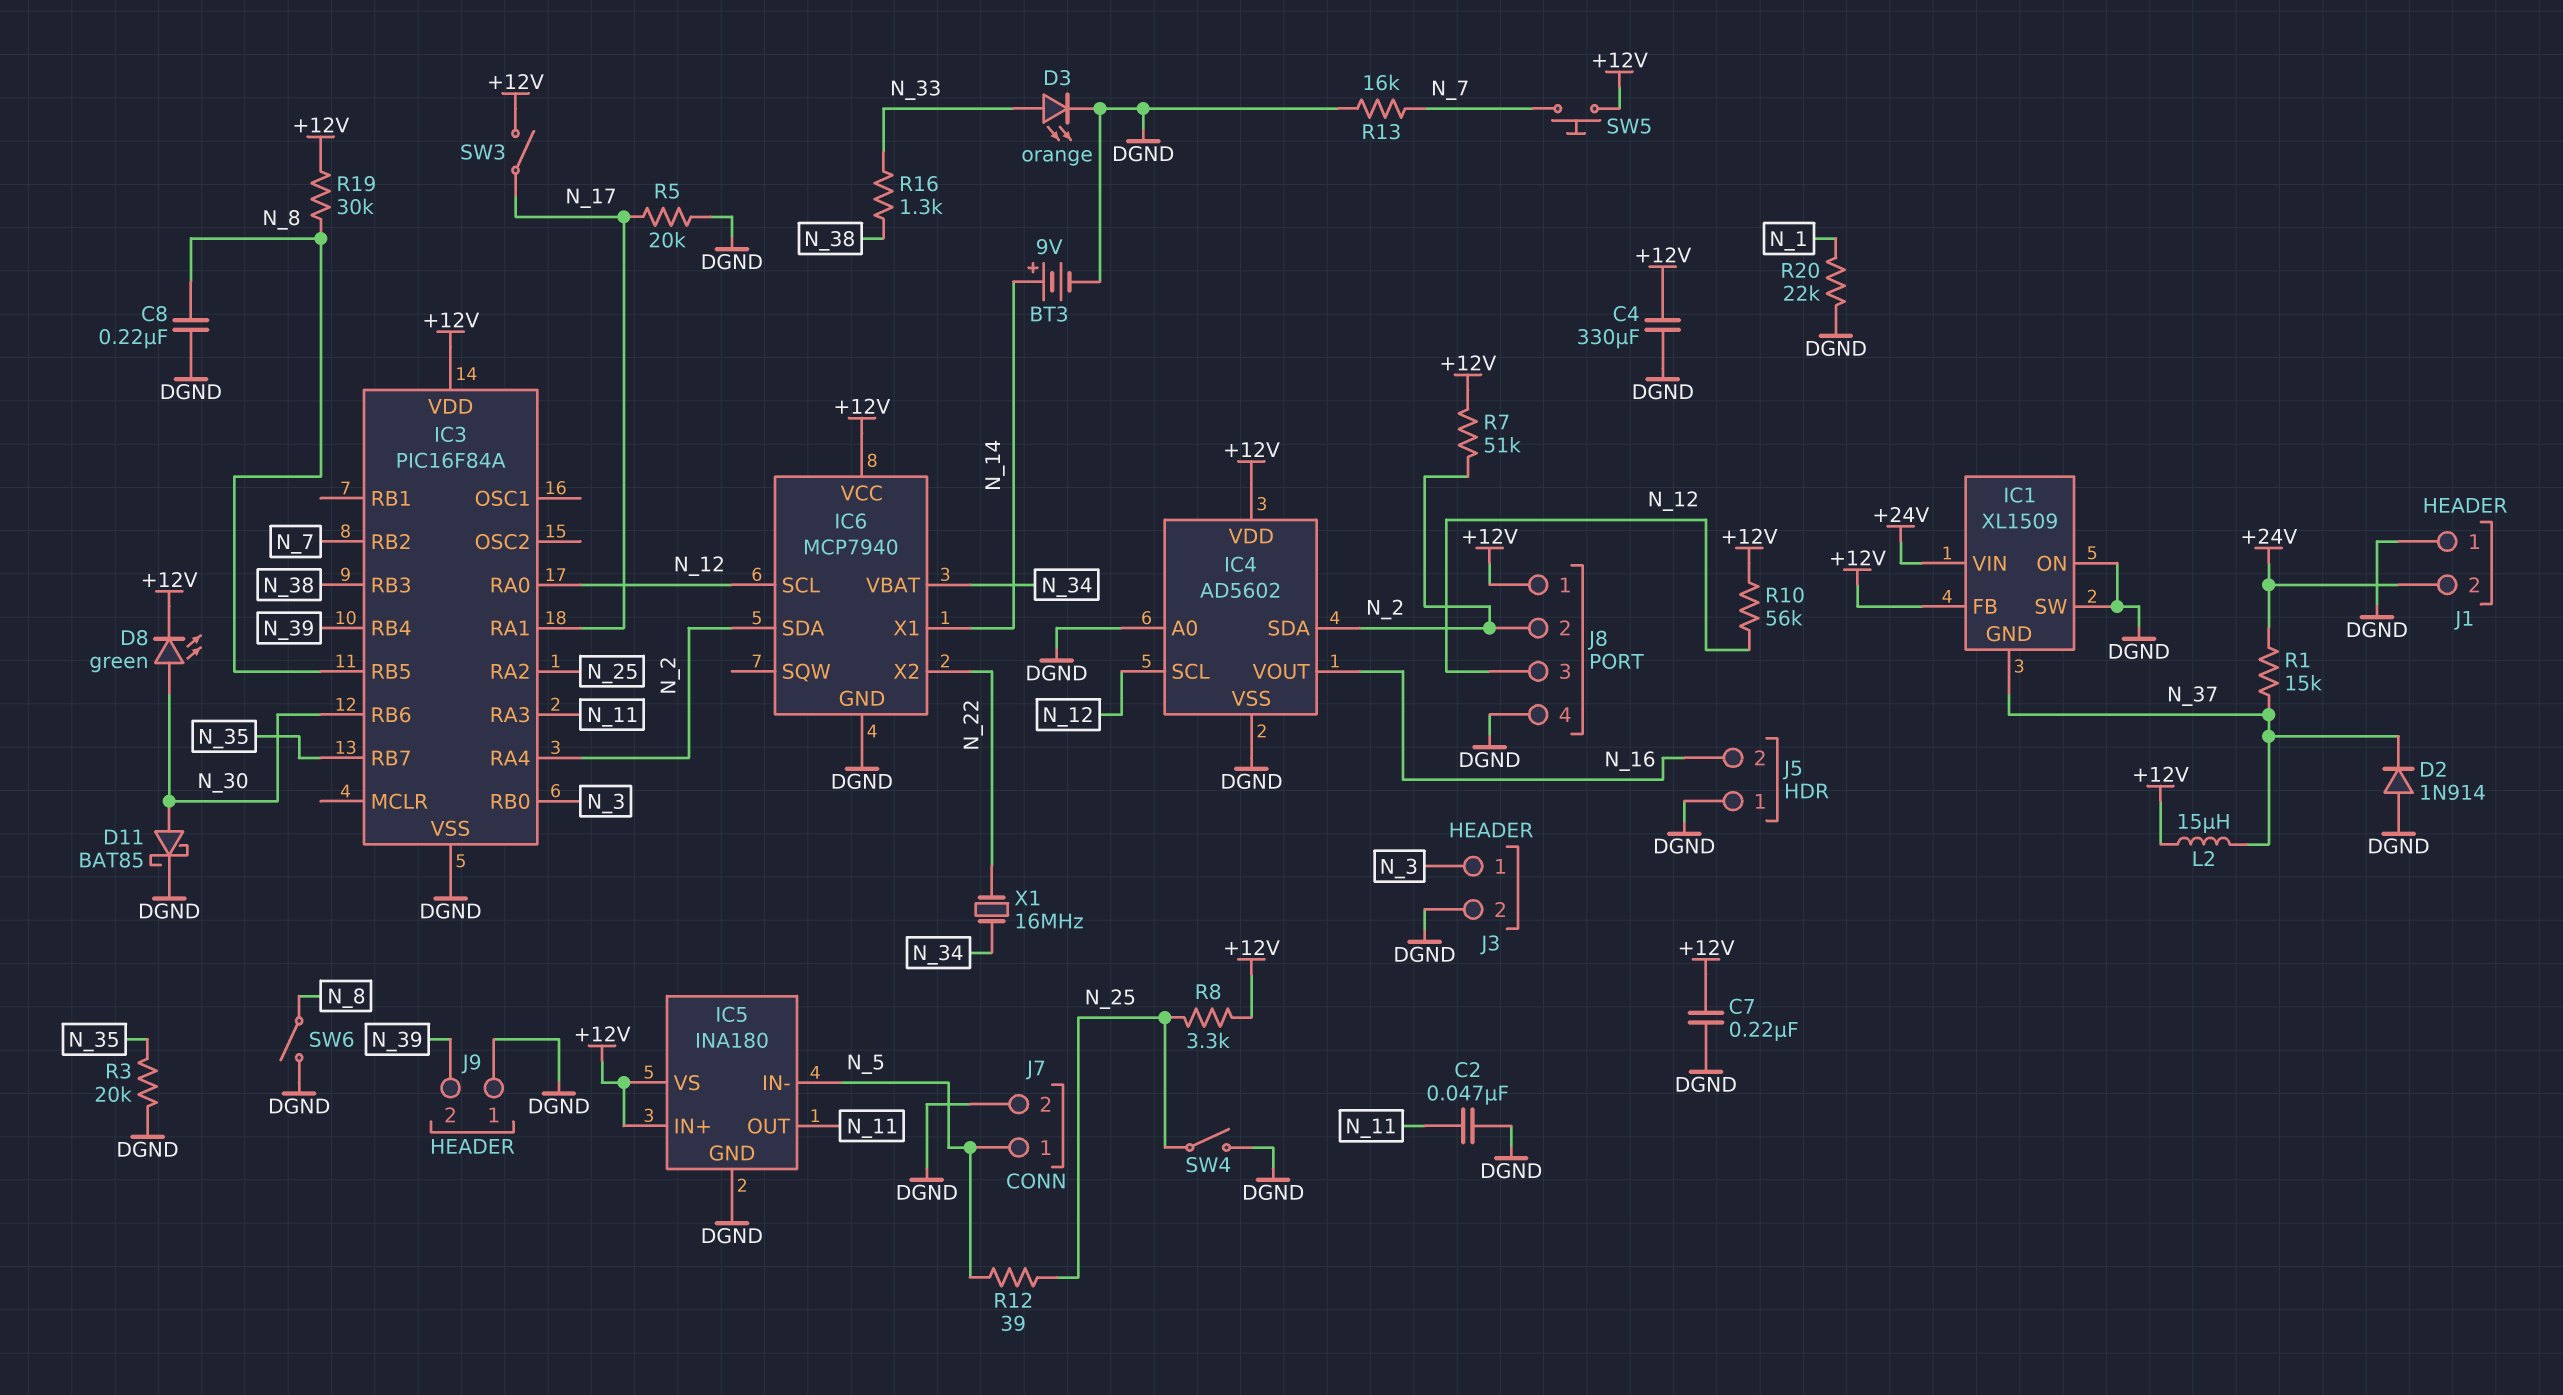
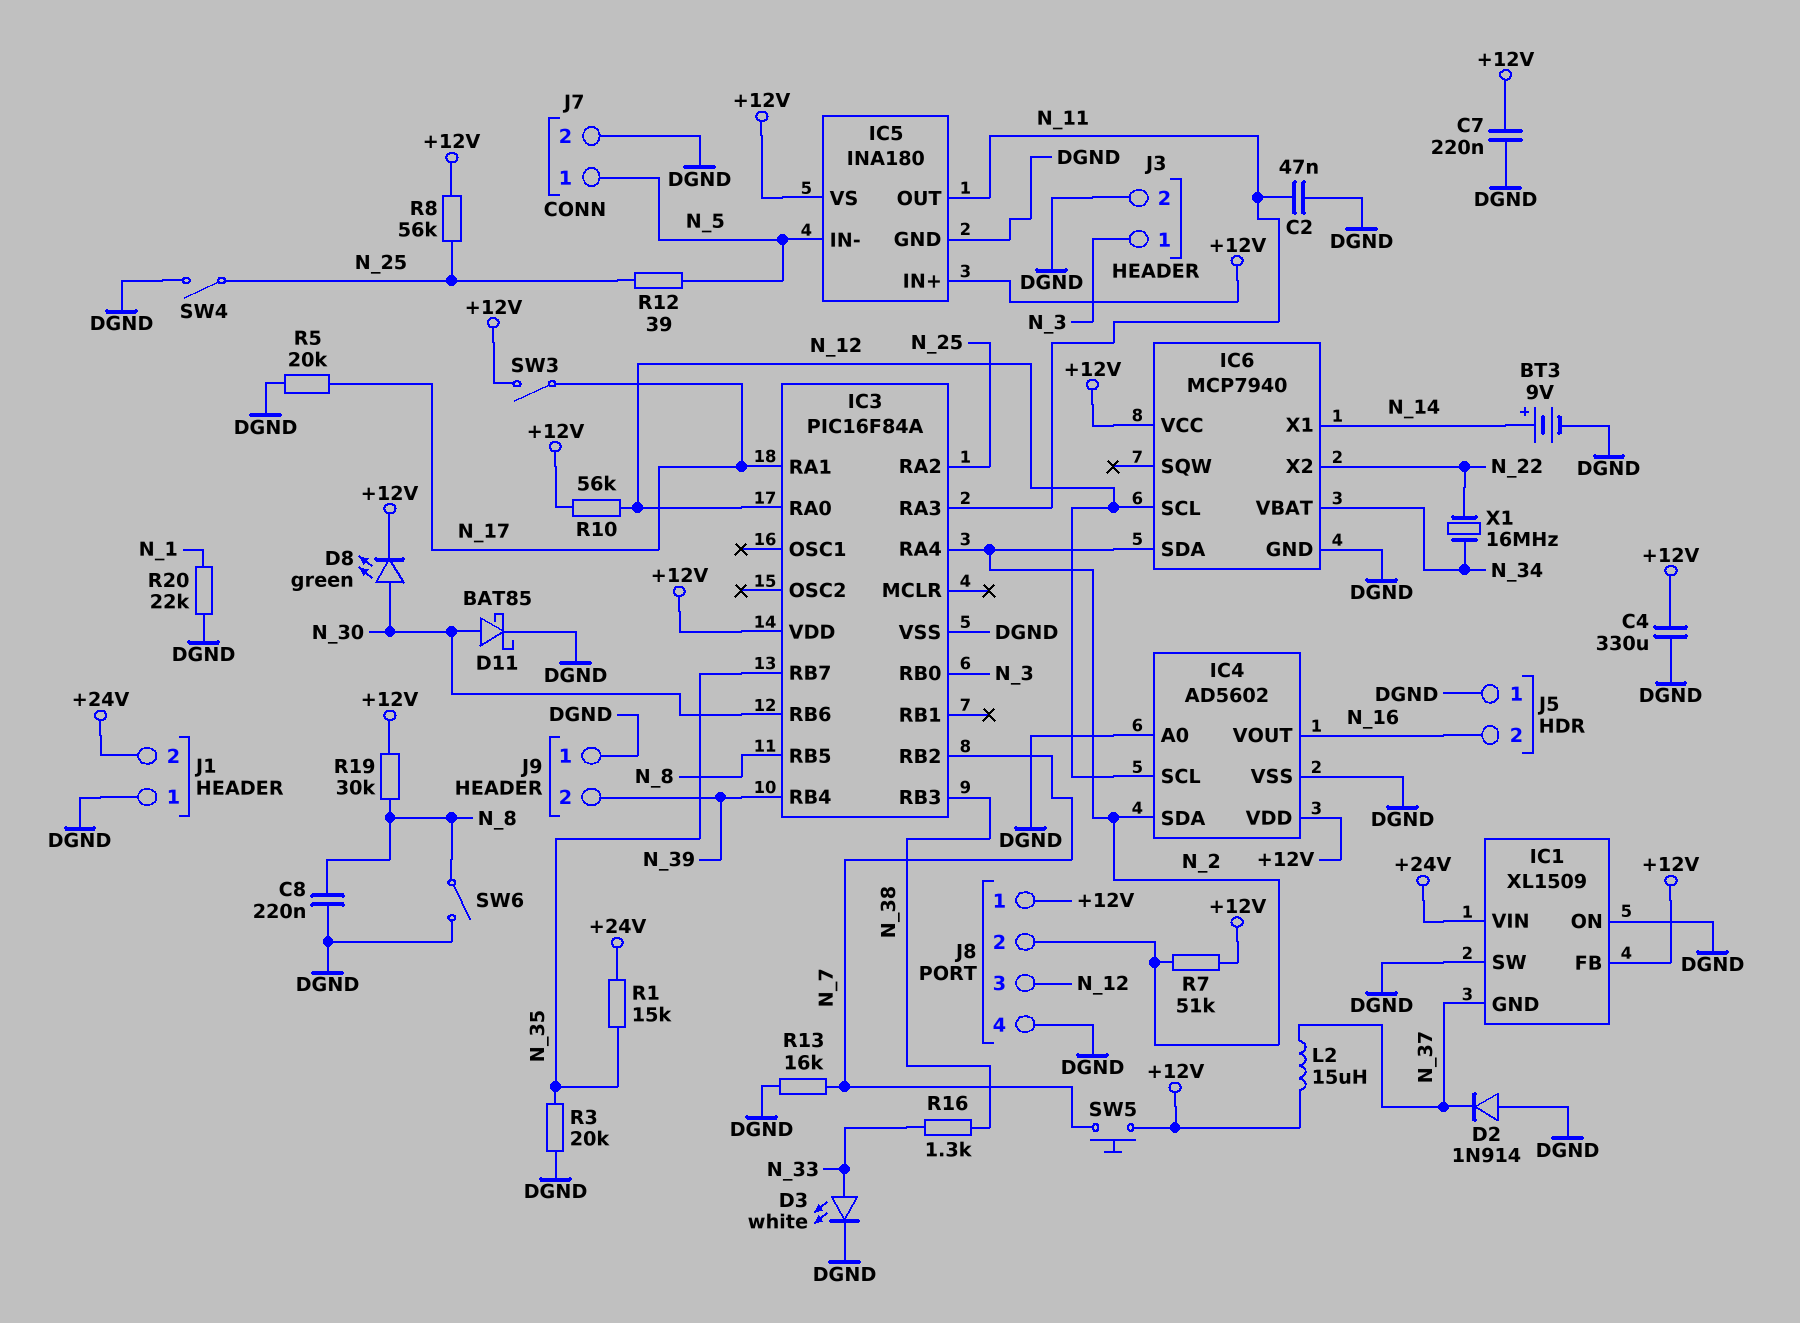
D3: LED orange (A N_33, K DGND) -> LED white (A N_33, K DGND)
R1: 15k (+24V, N_37) -> 15k (+24V, N_35)
R8: 3.3k (+12V, N_25) -> 56k (+12V, N_25)

